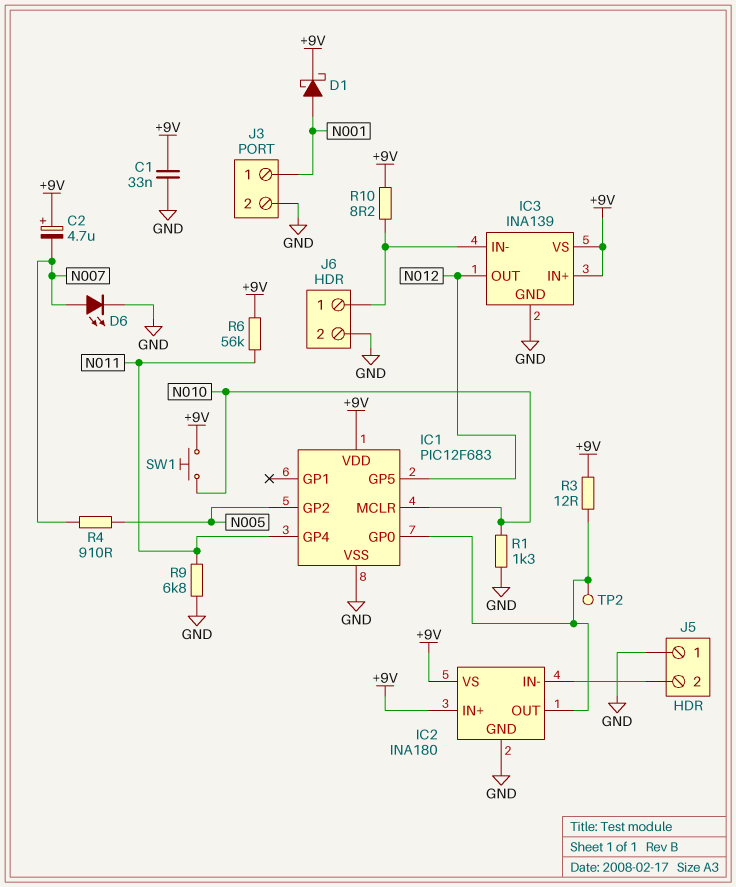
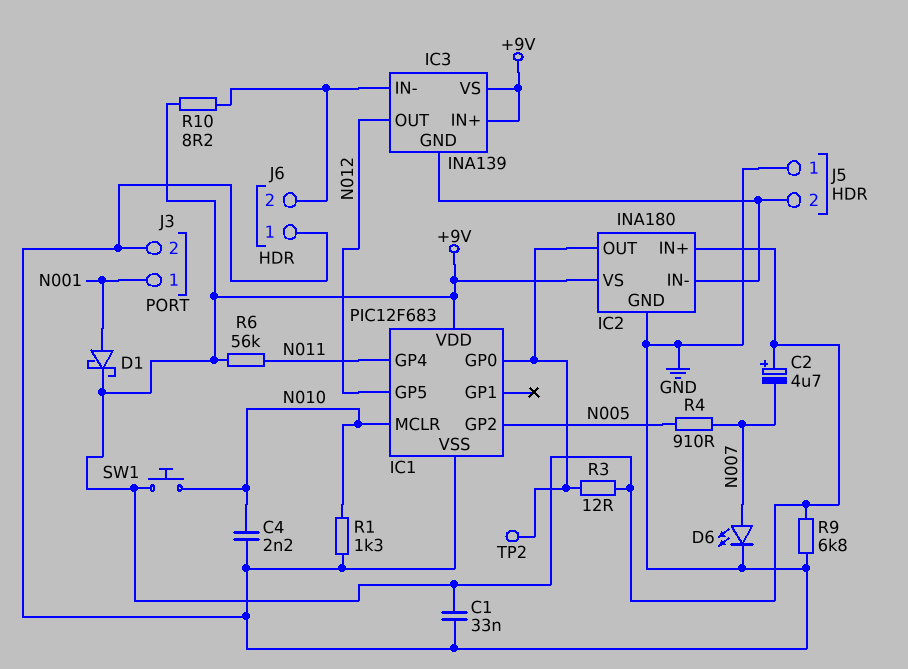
C4: none -> 2.2nF (GND, N010)
IC3 pin GND: GND -> IC2/IN-
J6 pin 1: IC3/IN- -> GND
J6 pin 2: GND -> IC3/IN-
R9: 6.8k (GND, N011) -> 6.8k (+9V, GND)

